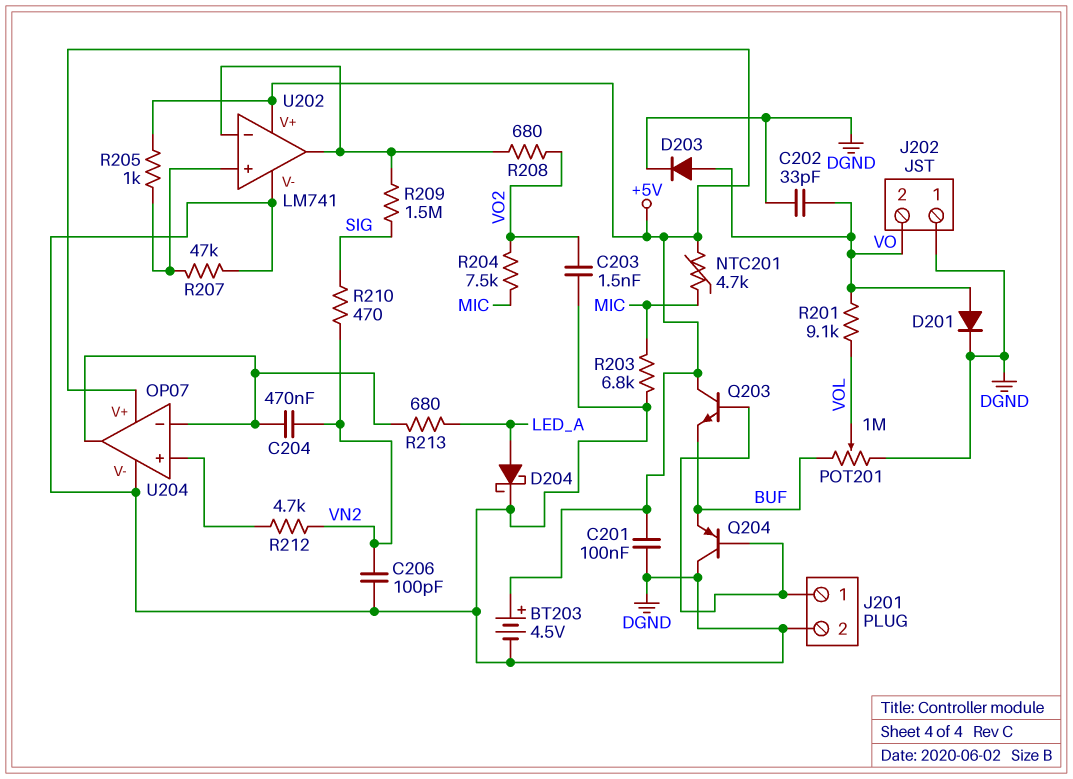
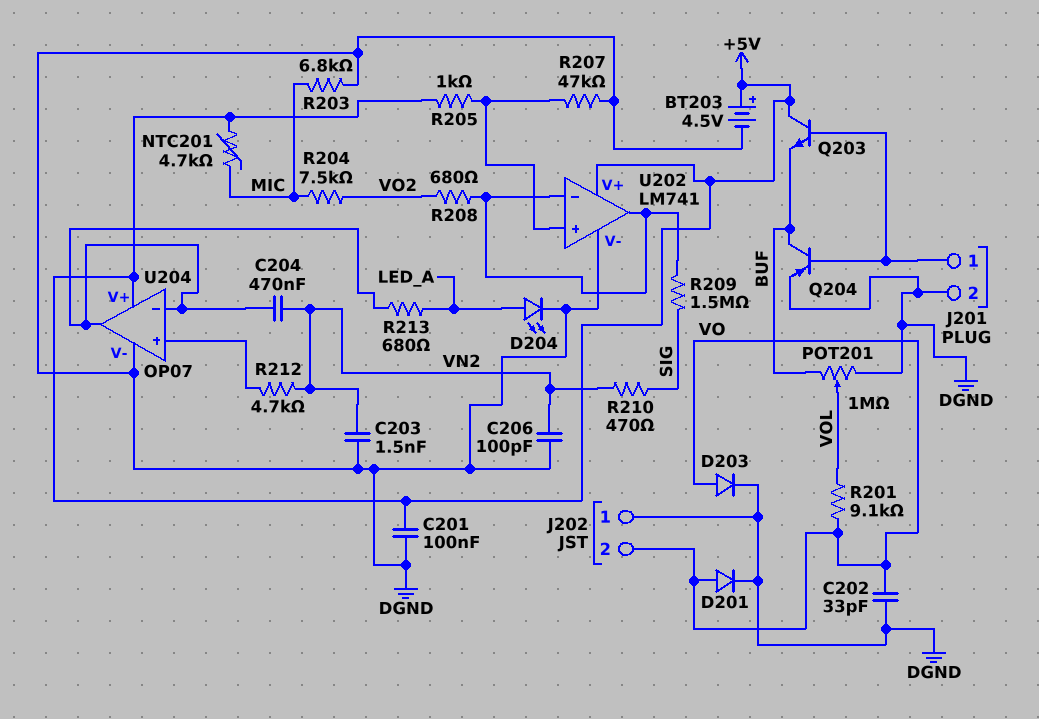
C203: 1.5nF (DGND, VO2) -> 1.5nF (DGND, VN2)
D204: schottky (A LED_A, K DGND) -> LED (A LED_A, K DGND)
Q204: PNP (B J201/1, C DGND, E BUF) -> PNP (B J201/1, C BUF, E DGND)

